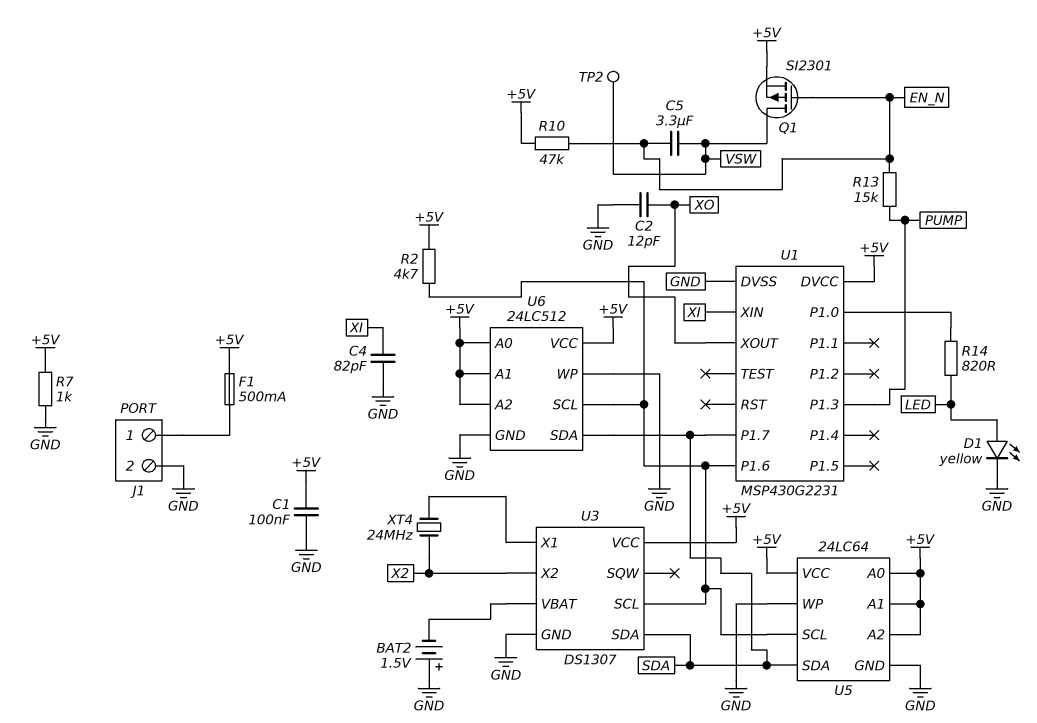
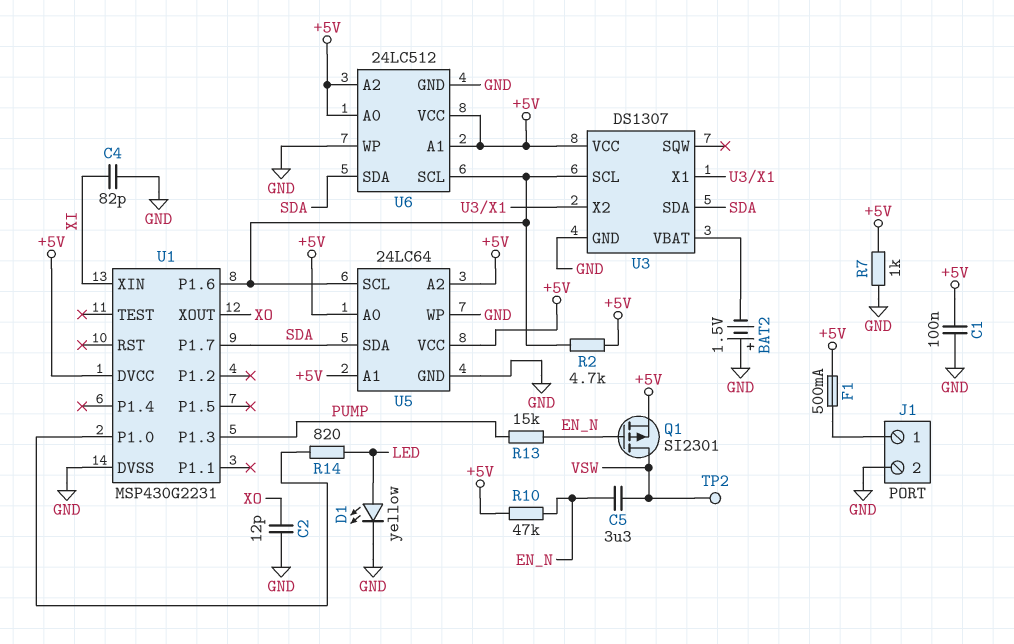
U3 pin X2: X2 -> U3/X1
XT4: 24MHz (U3/X1, X2) -> none

